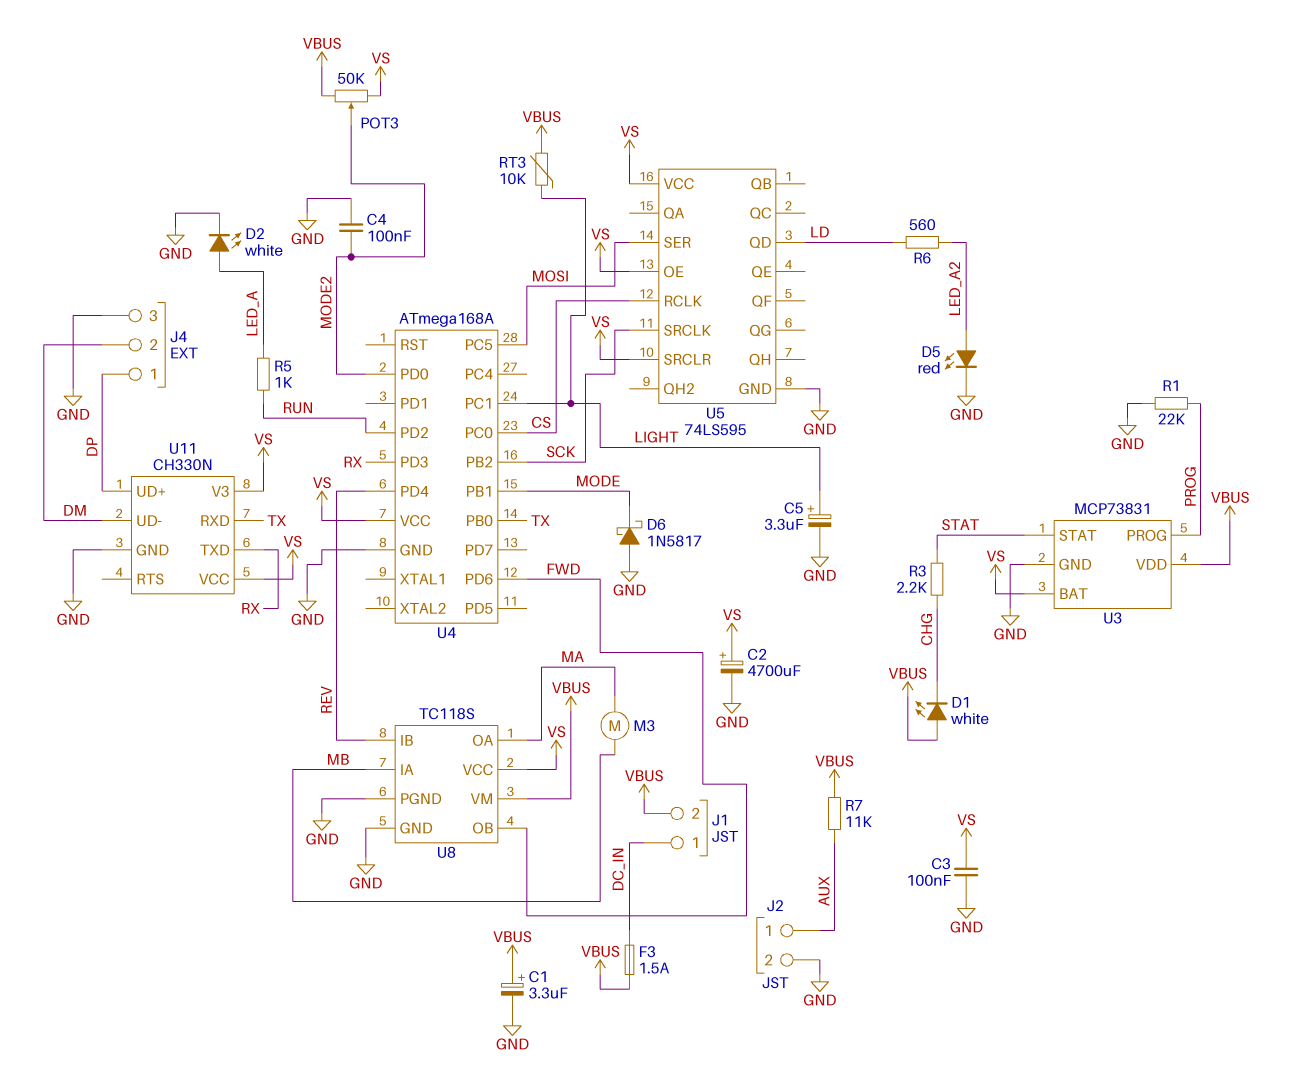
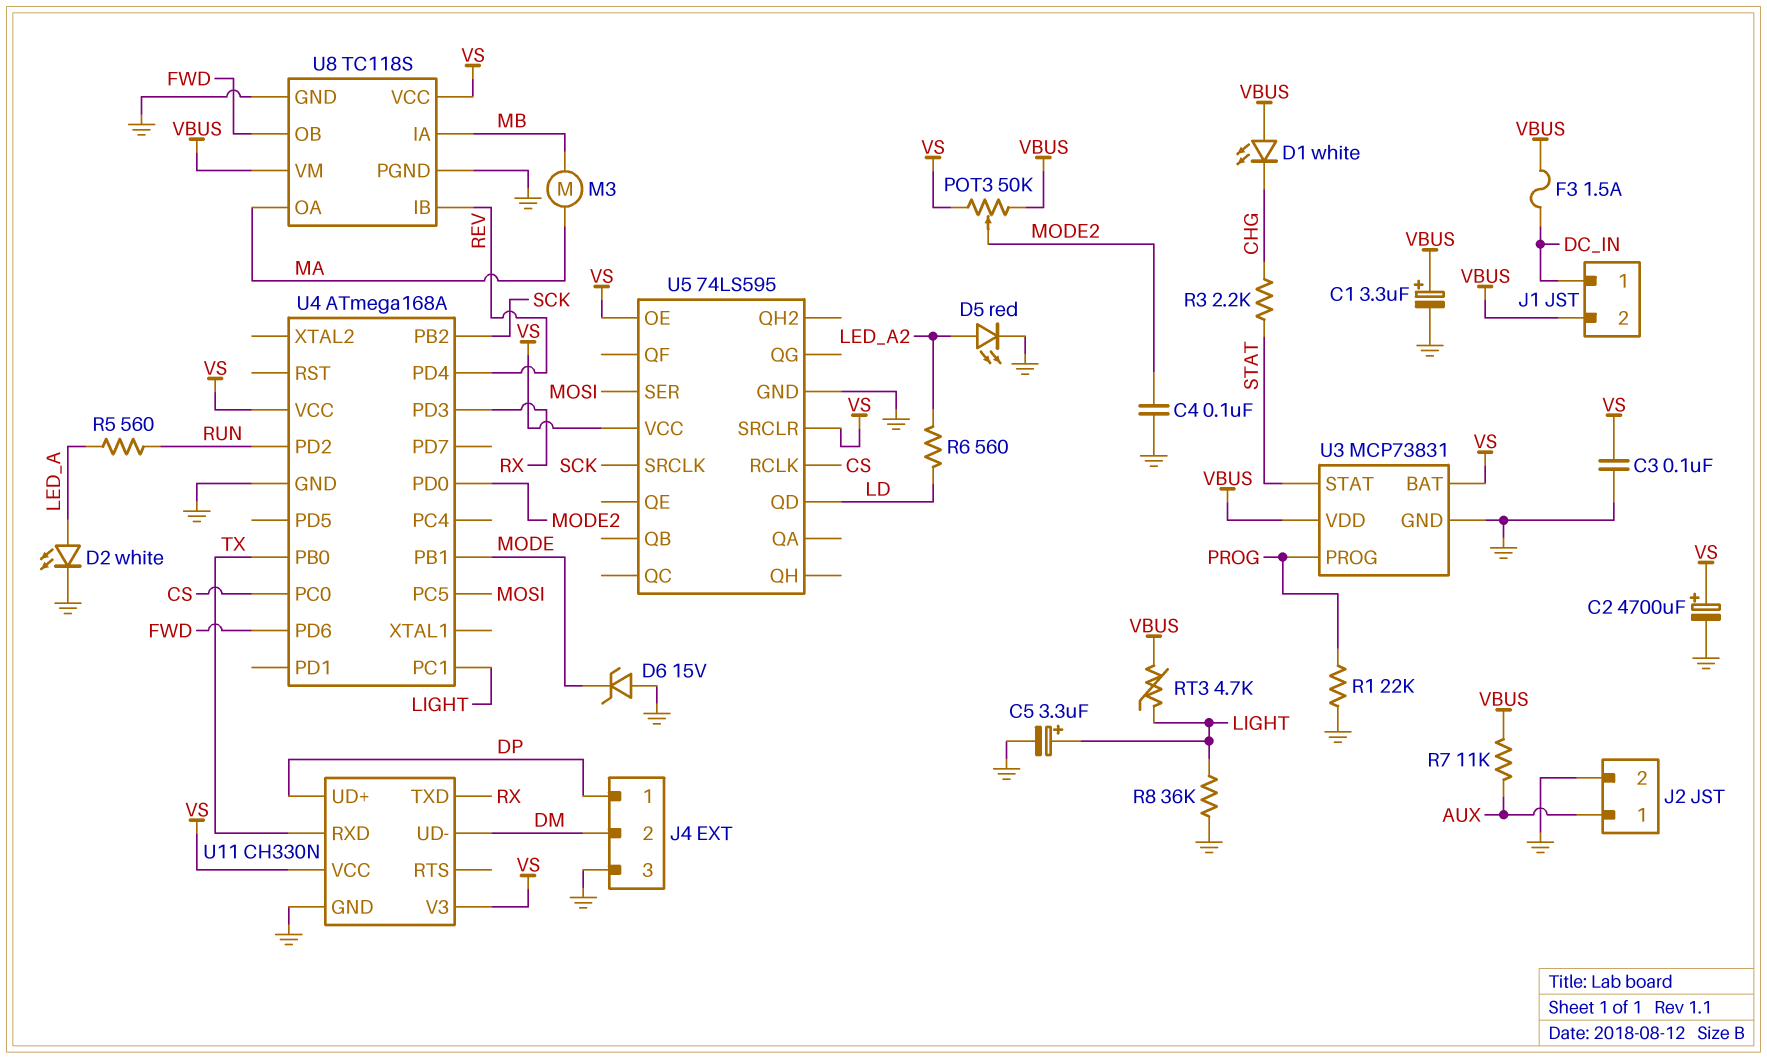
D6: schottky 1N5817 (A GND, K MODE) -> zener 15V (A GND, K MODE)
R5: 1k (LED_A, RUN) -> 560 (LED_A, RUN)
R8: none -> 36k (GND, LIGHT)
RT3: 10k (LIGHT, VBUS) -> 4.7k (LIGHT, VBUS)

